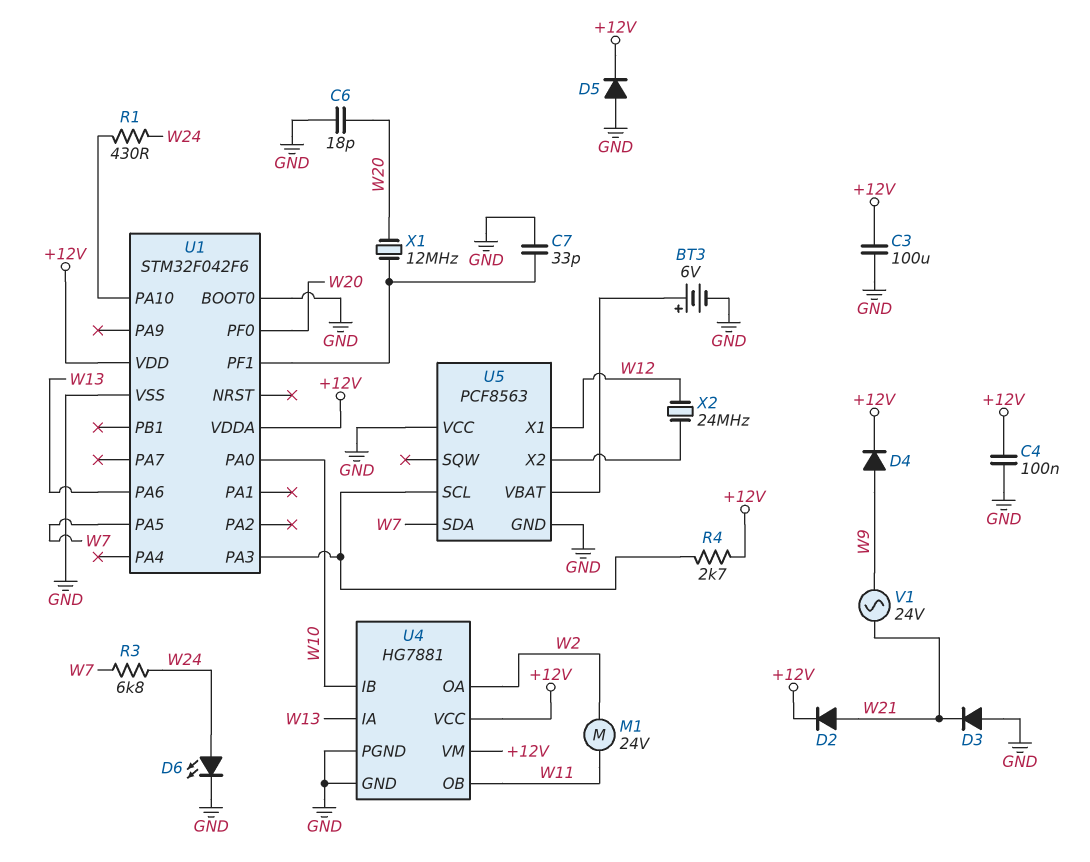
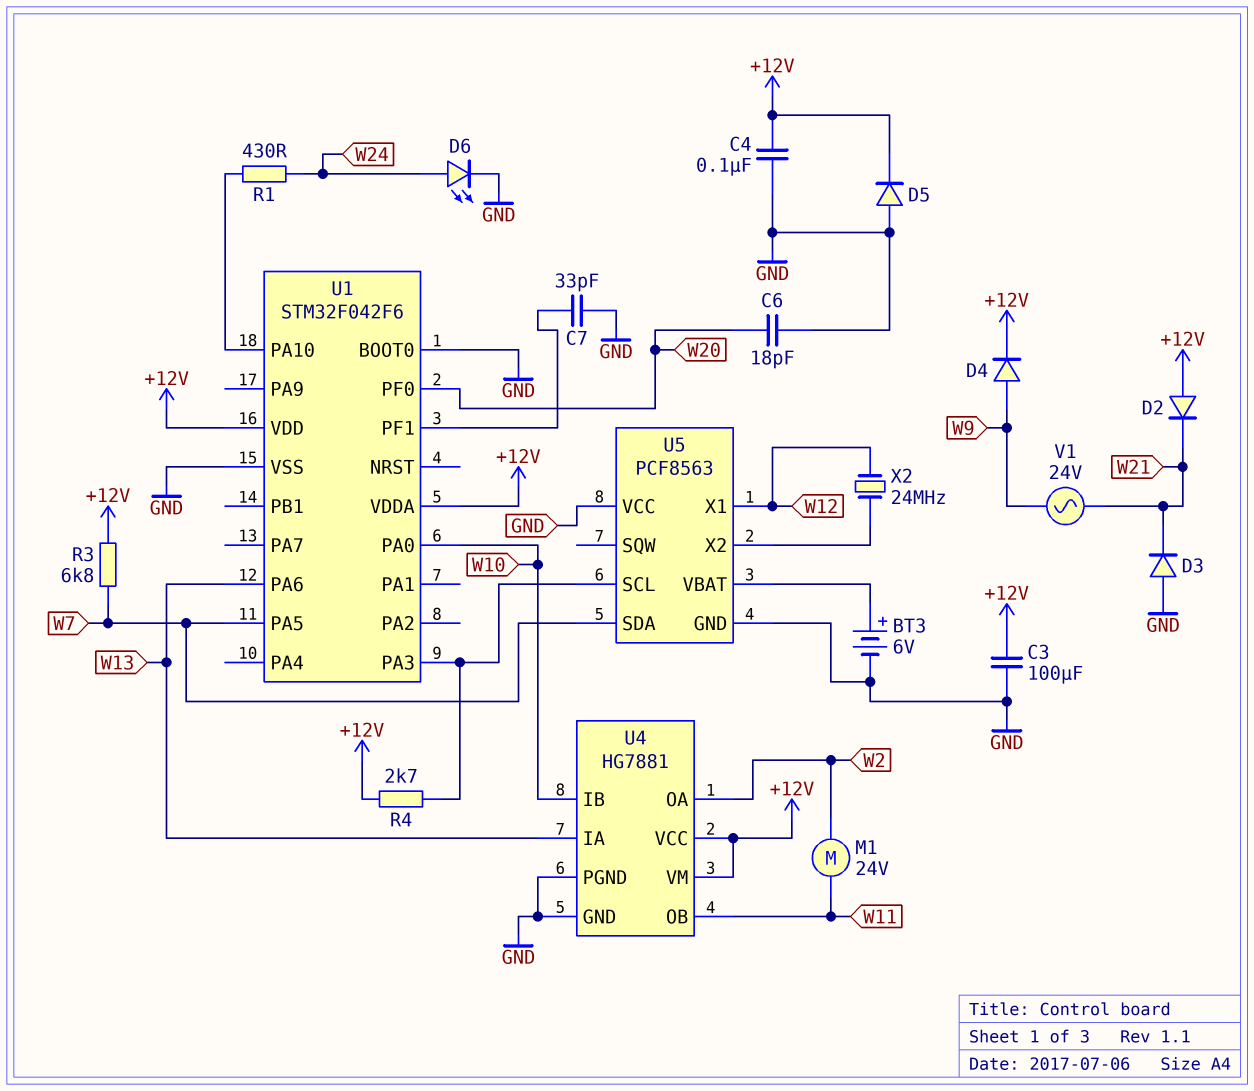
D2: diode (A W21, K +12V) -> diode (A +12V, K W21)
R3: 6.8k (W7, W24) -> 6.8k (+12V, W7)
X1: 12MHz (U1/PF1, W20) -> none

